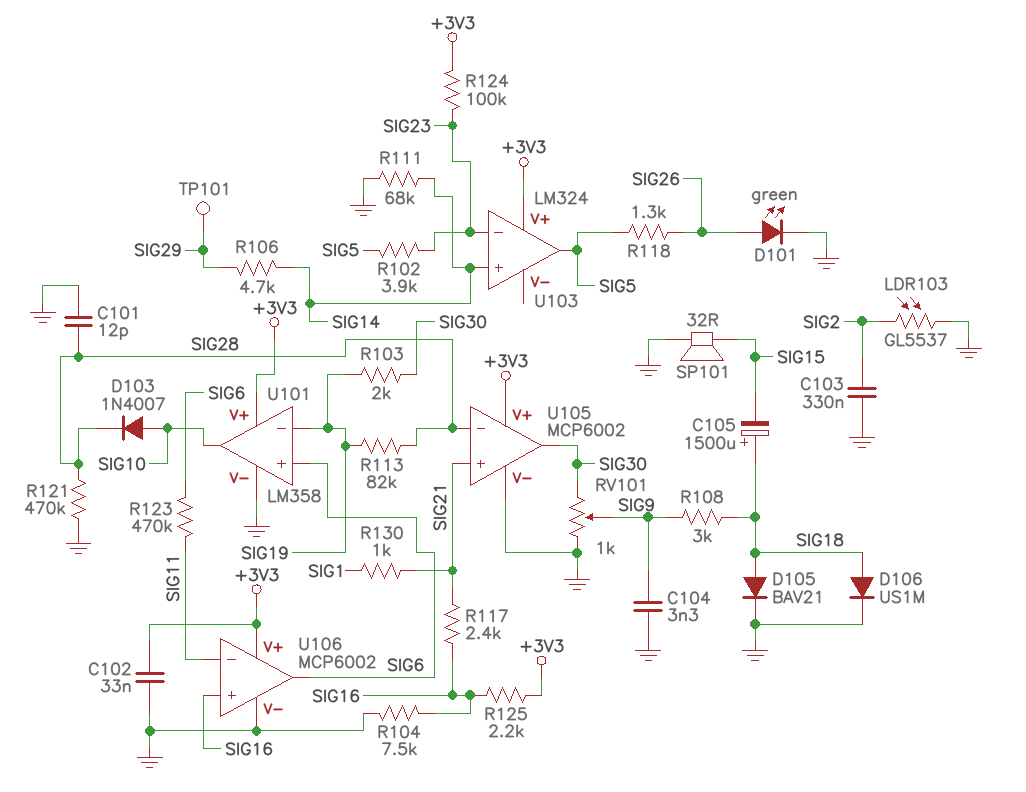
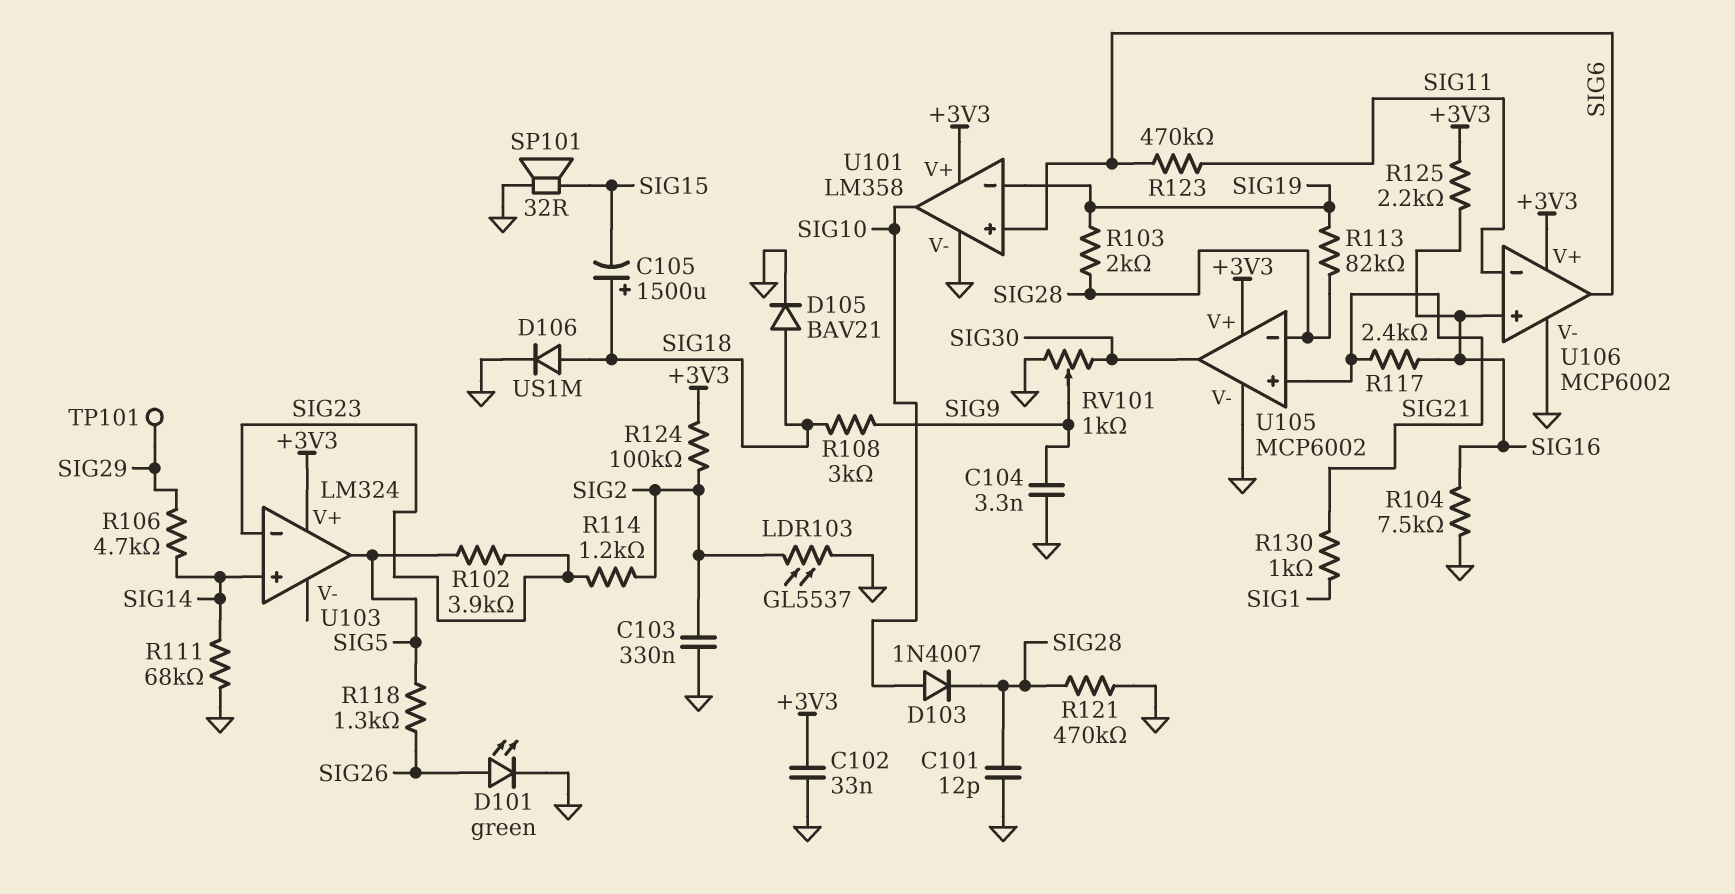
R103: 2k (SIG19, SIG30) -> 2k (SIG19, SIG28)
R114: none -> 1.2k (SIG2, SIG23)
R124: 100k (+3V3, SIG23) -> 100k (+3V3, SIG2)

